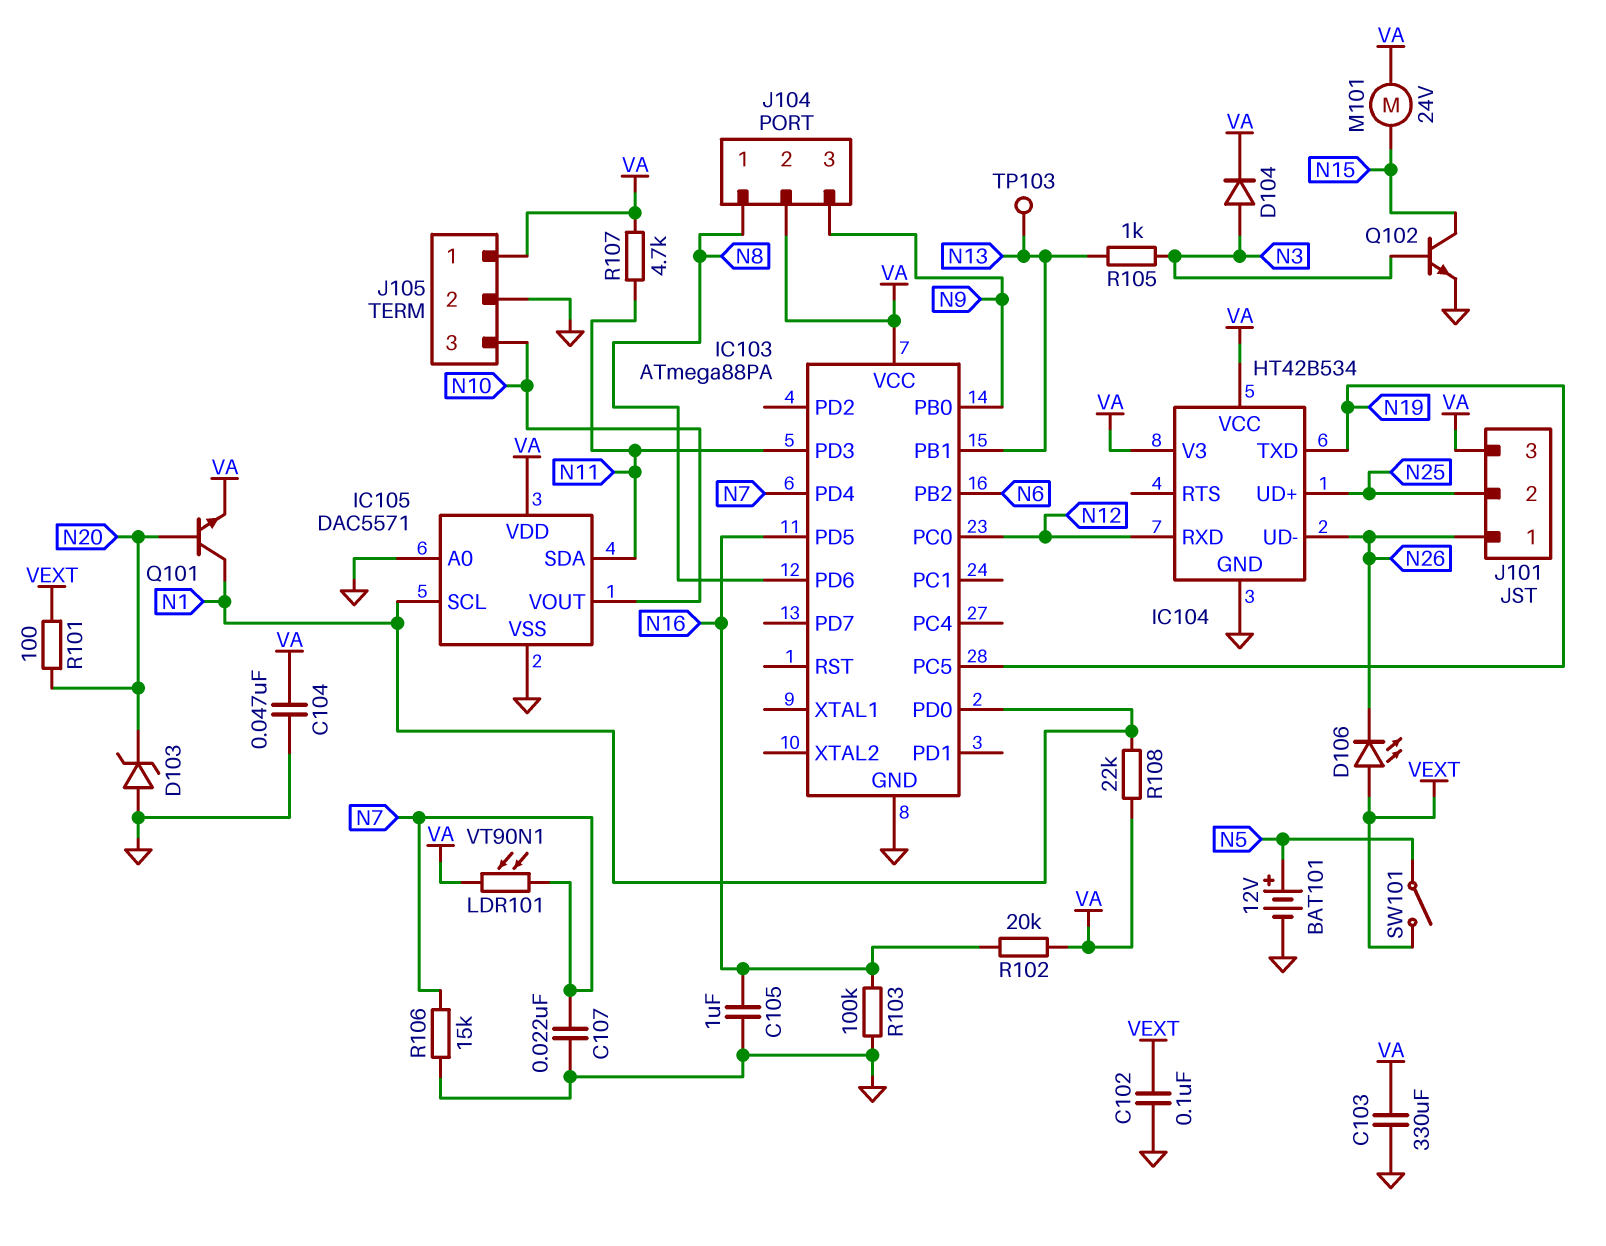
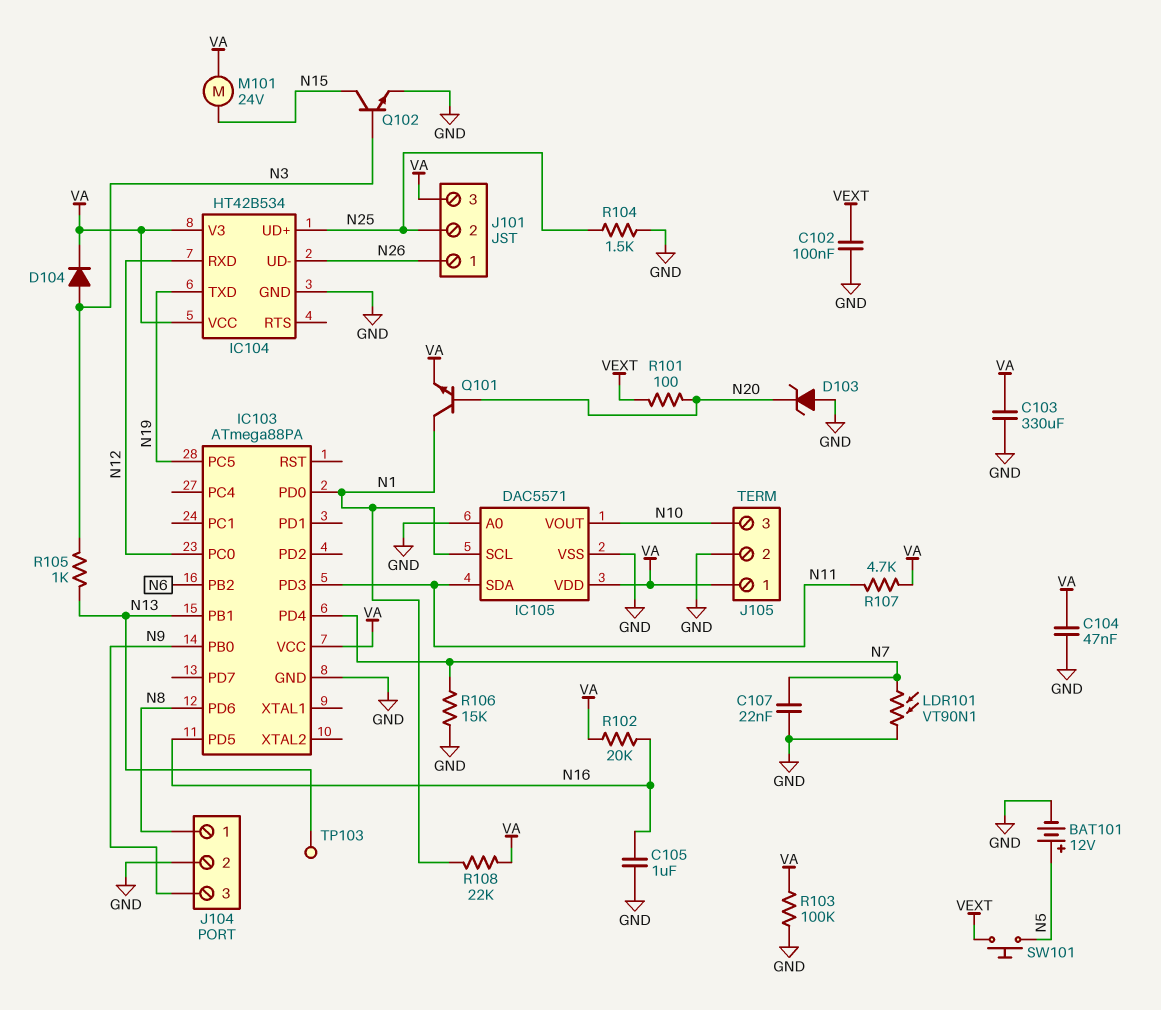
D106: LED (A VEXT, K N26) -> none
J104 pin 2: VA -> GND
LDR101: VT90N1 (N7, VA) -> VT90N1 (GND, N7)
R103: 100k (GND, N16) -> 100k (GND, VA)
R104: none -> 1.5k (GND, N25)
SW101: switch (N5, VEXT) -> button (N5, VEXT)

